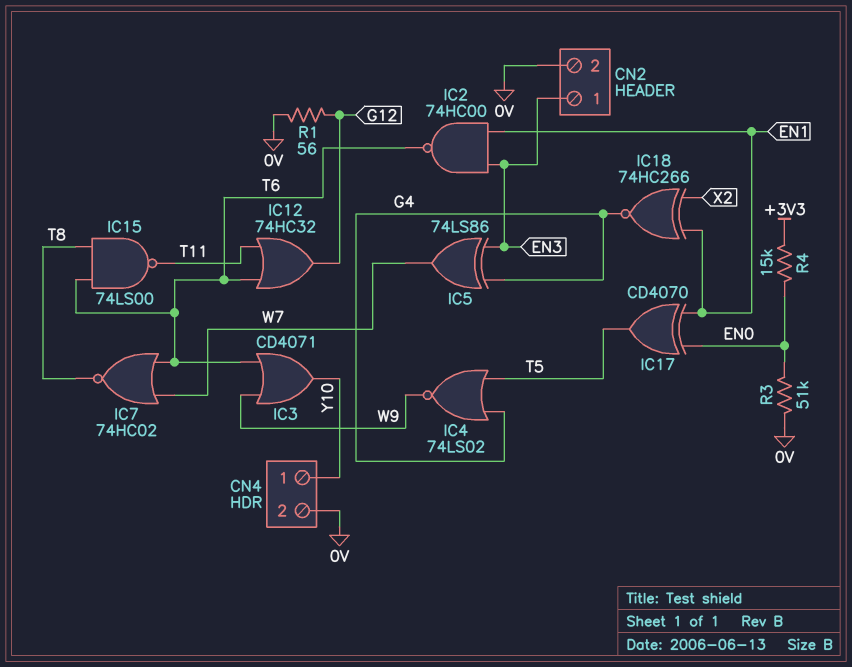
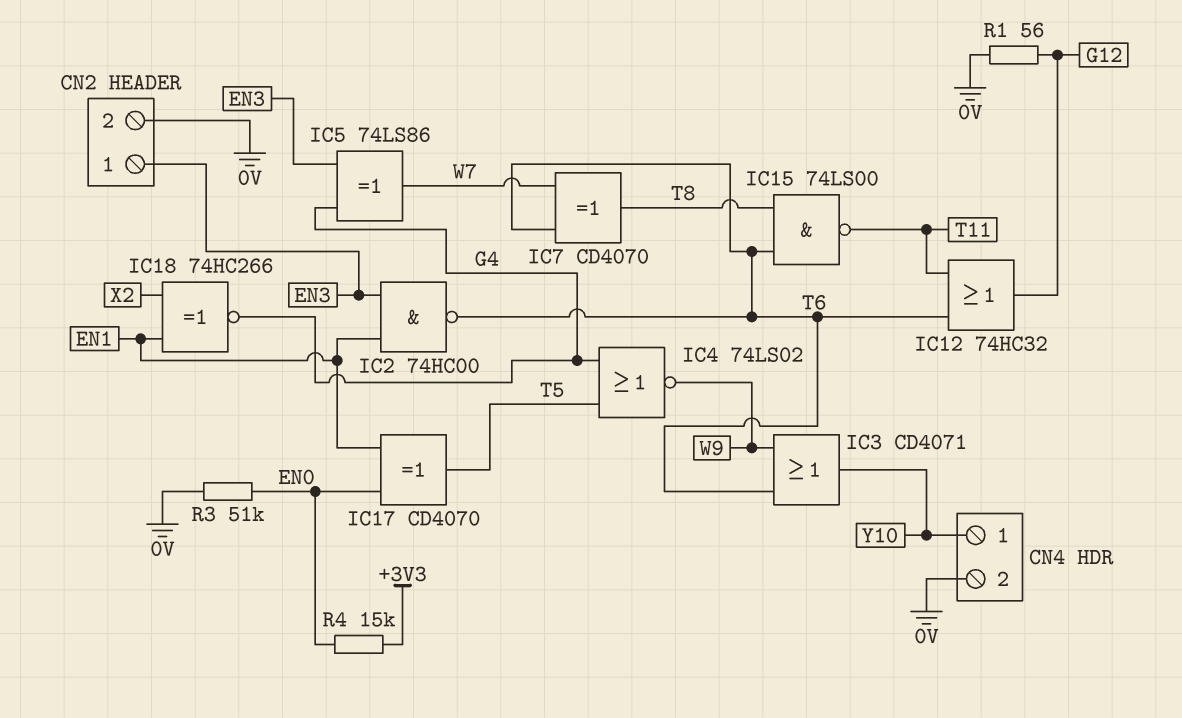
IC7: NOR 74HC02 (in T6, in W7, out T8) -> XOR CD4070 (in T6, in W7, out T8)

